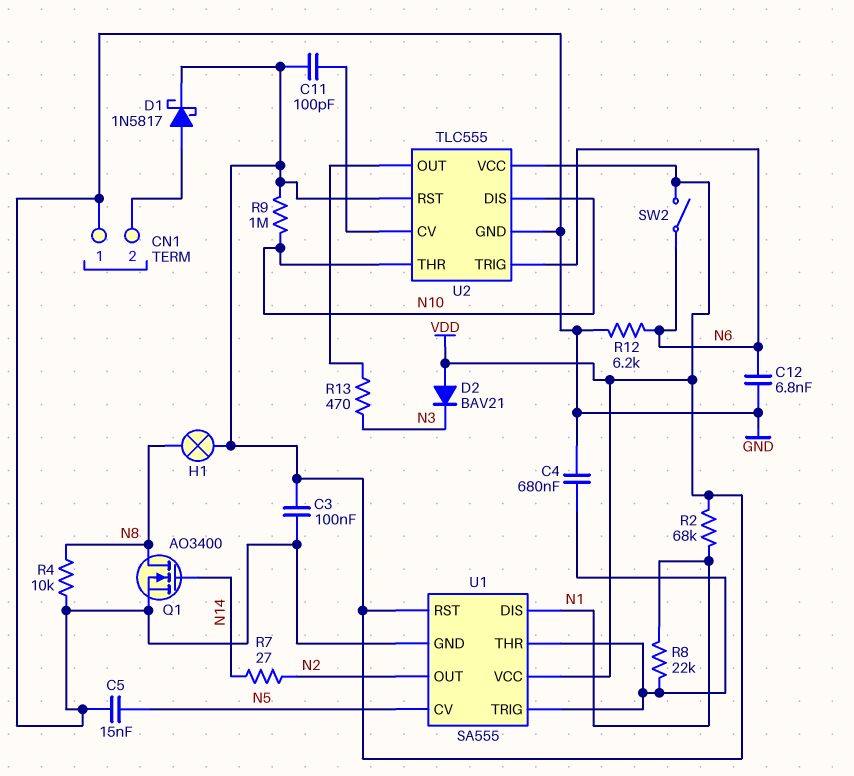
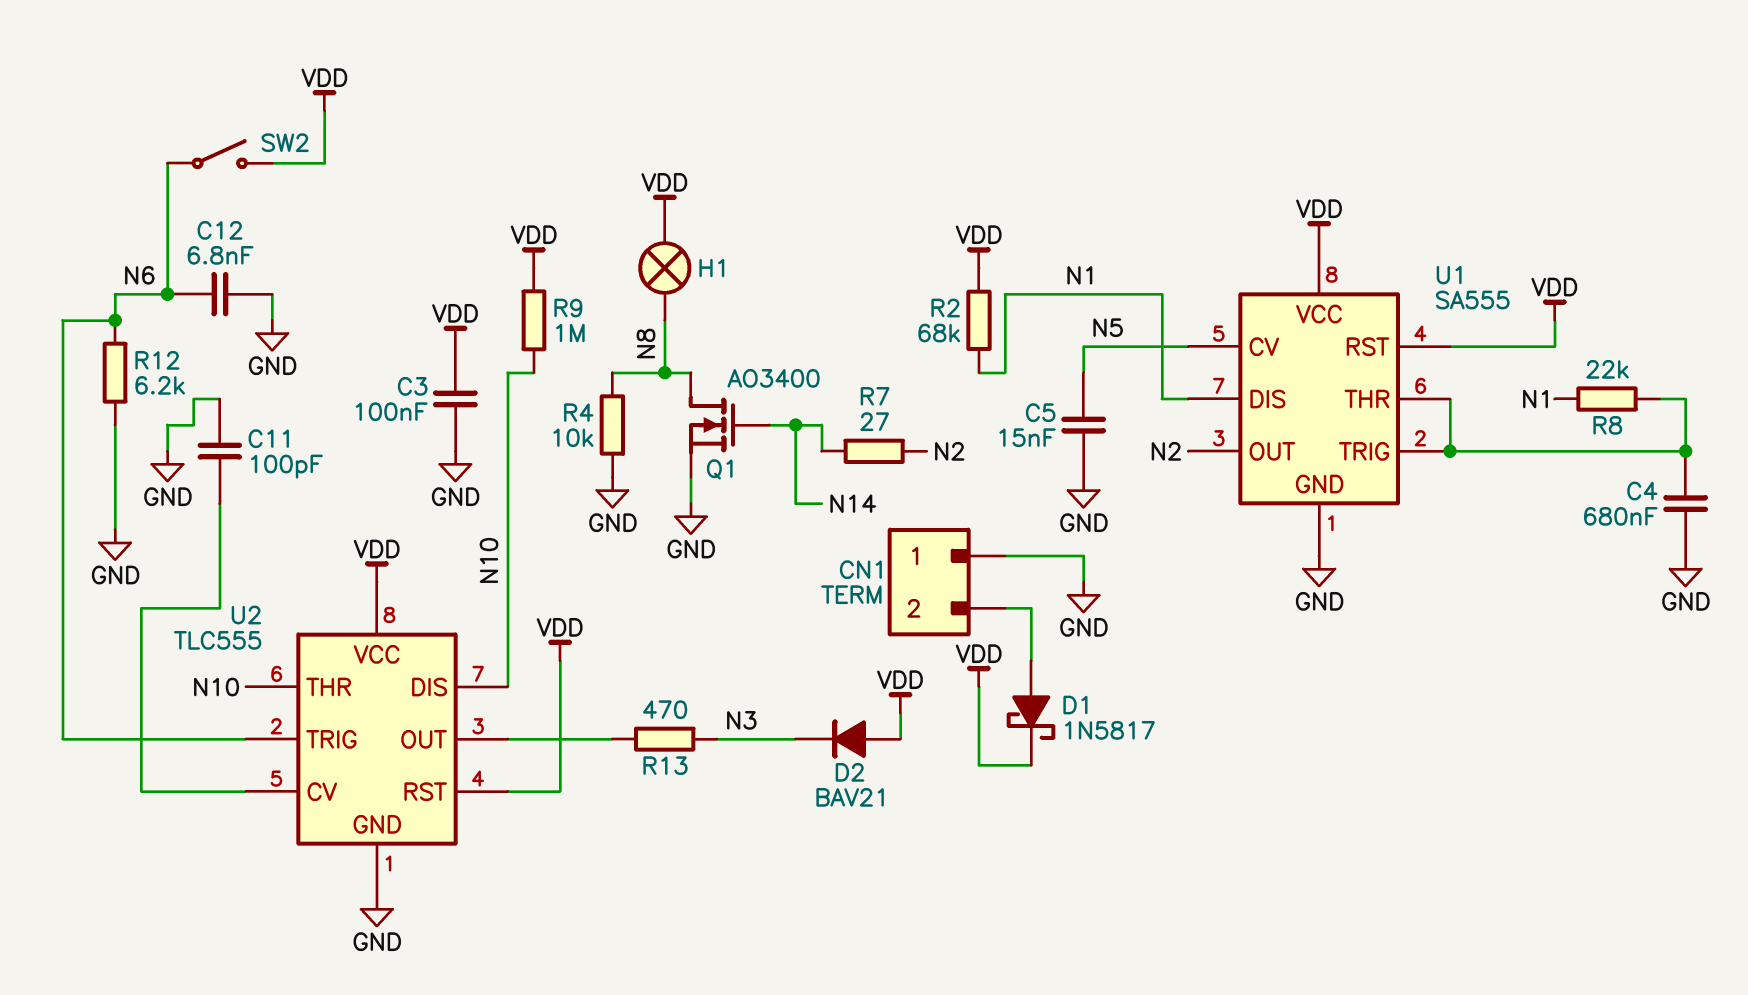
C11: 100pF (U2/CV, VDD) -> 100pF (GND, U2/CV)

